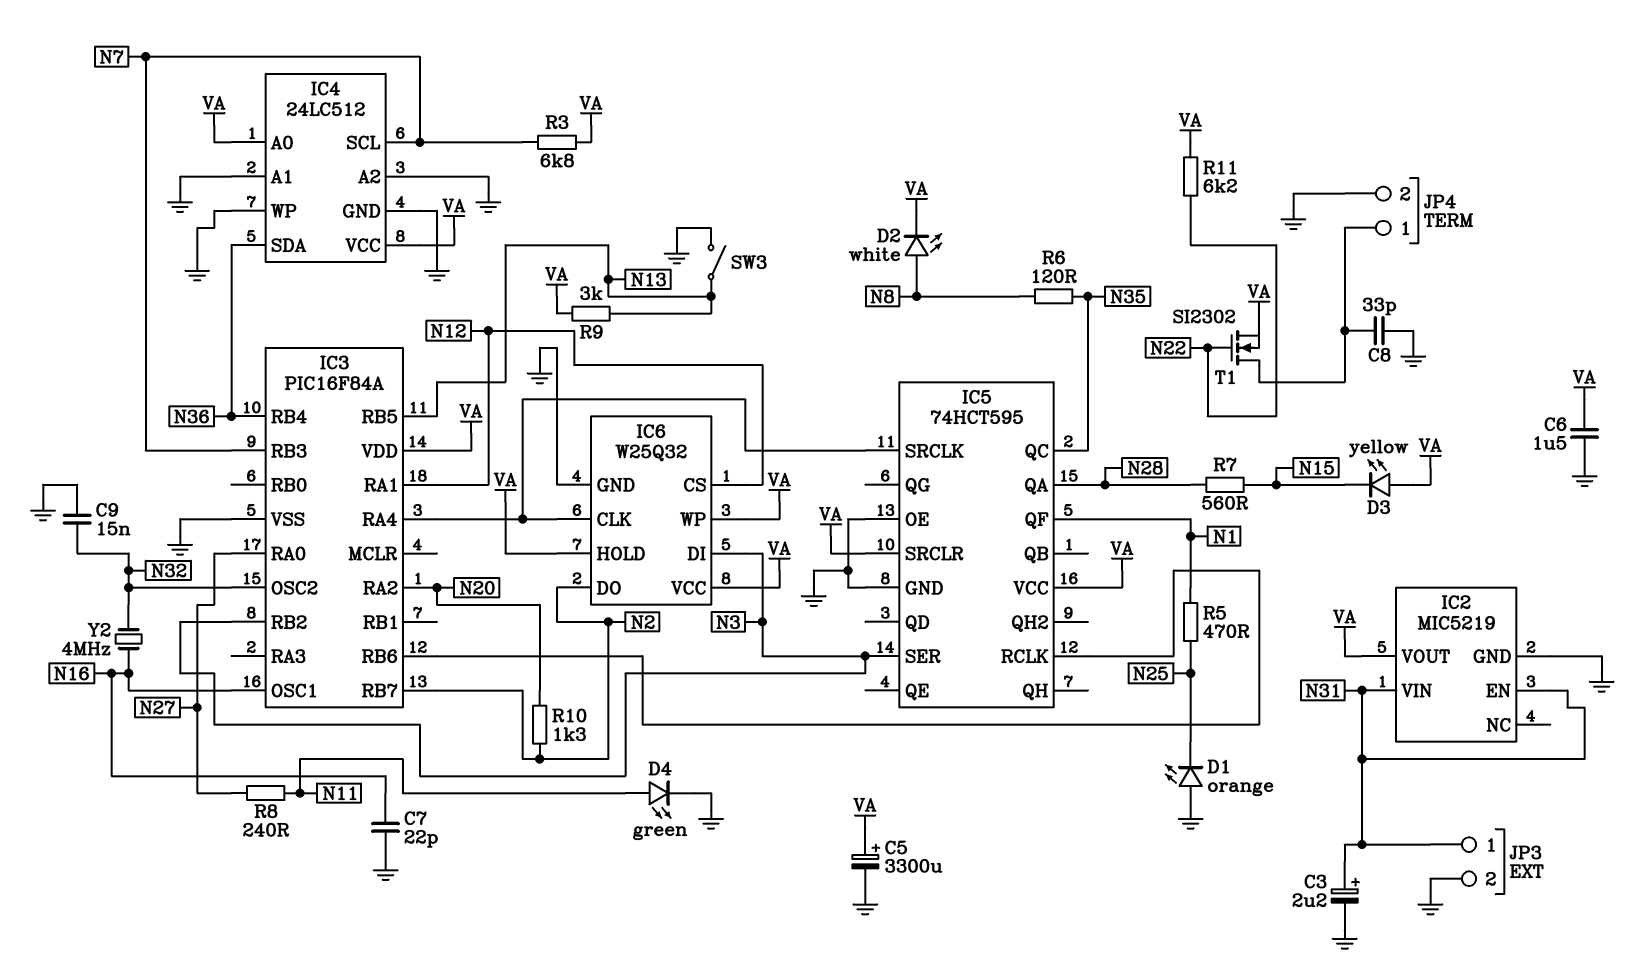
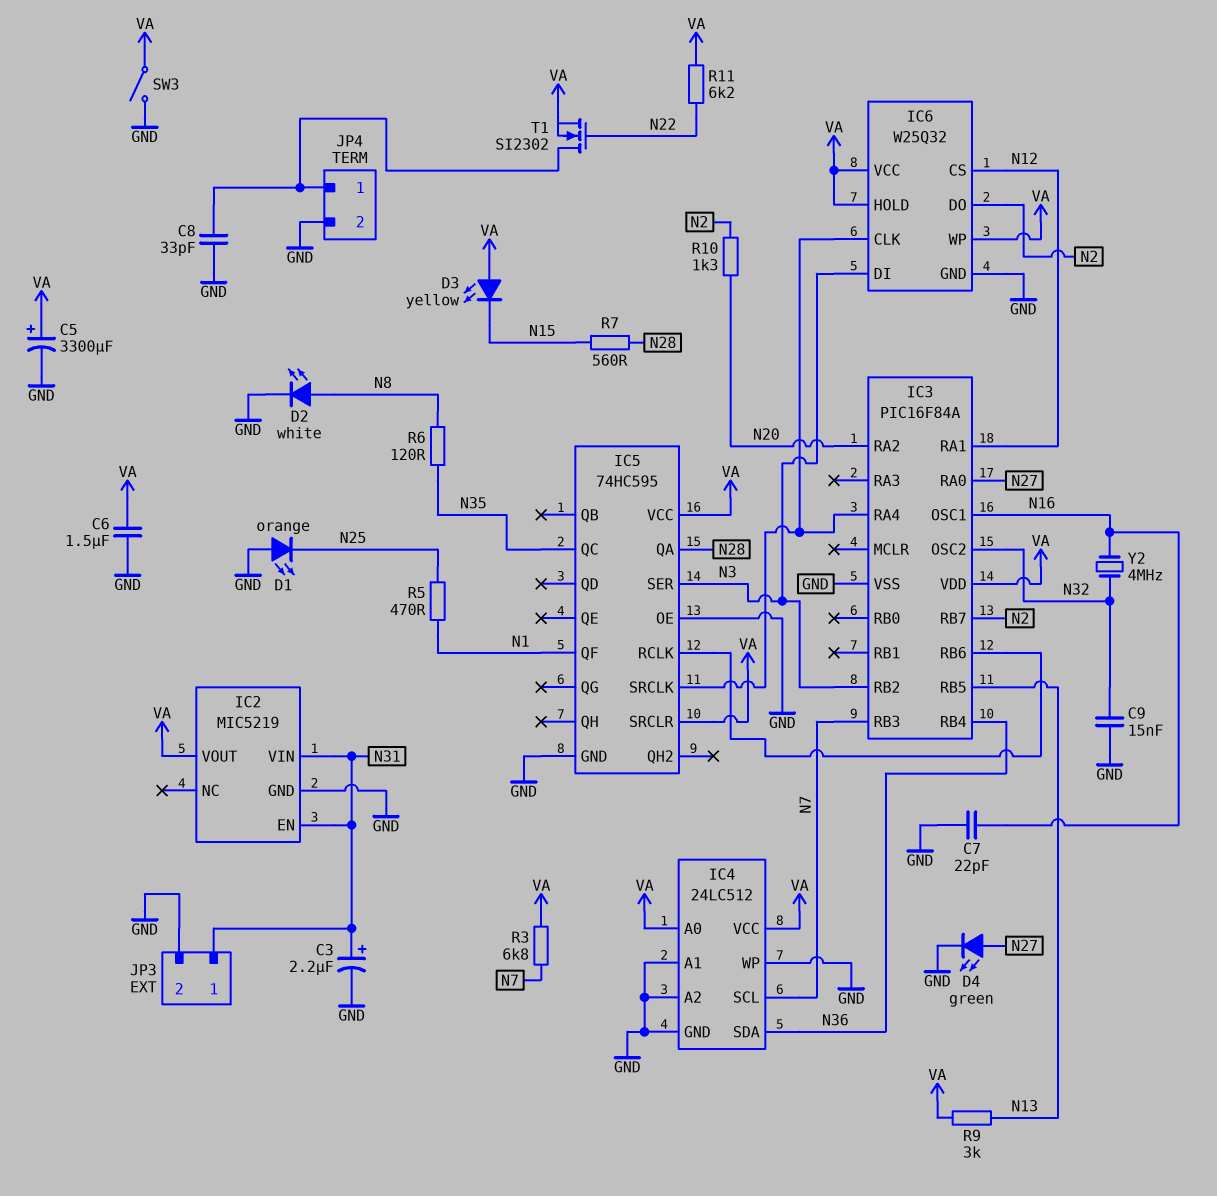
D2: LED white (A N8, K VA) -> LED white (A N8, K GND)
D4: LED green (A N11, K GND) -> LED green (A N27, K GND)
IC5: 74HCT595 -> 74HC595
R8: 240 (N11, N27) -> none
SW3: switch (GND, N13) -> switch (GND, VA)

